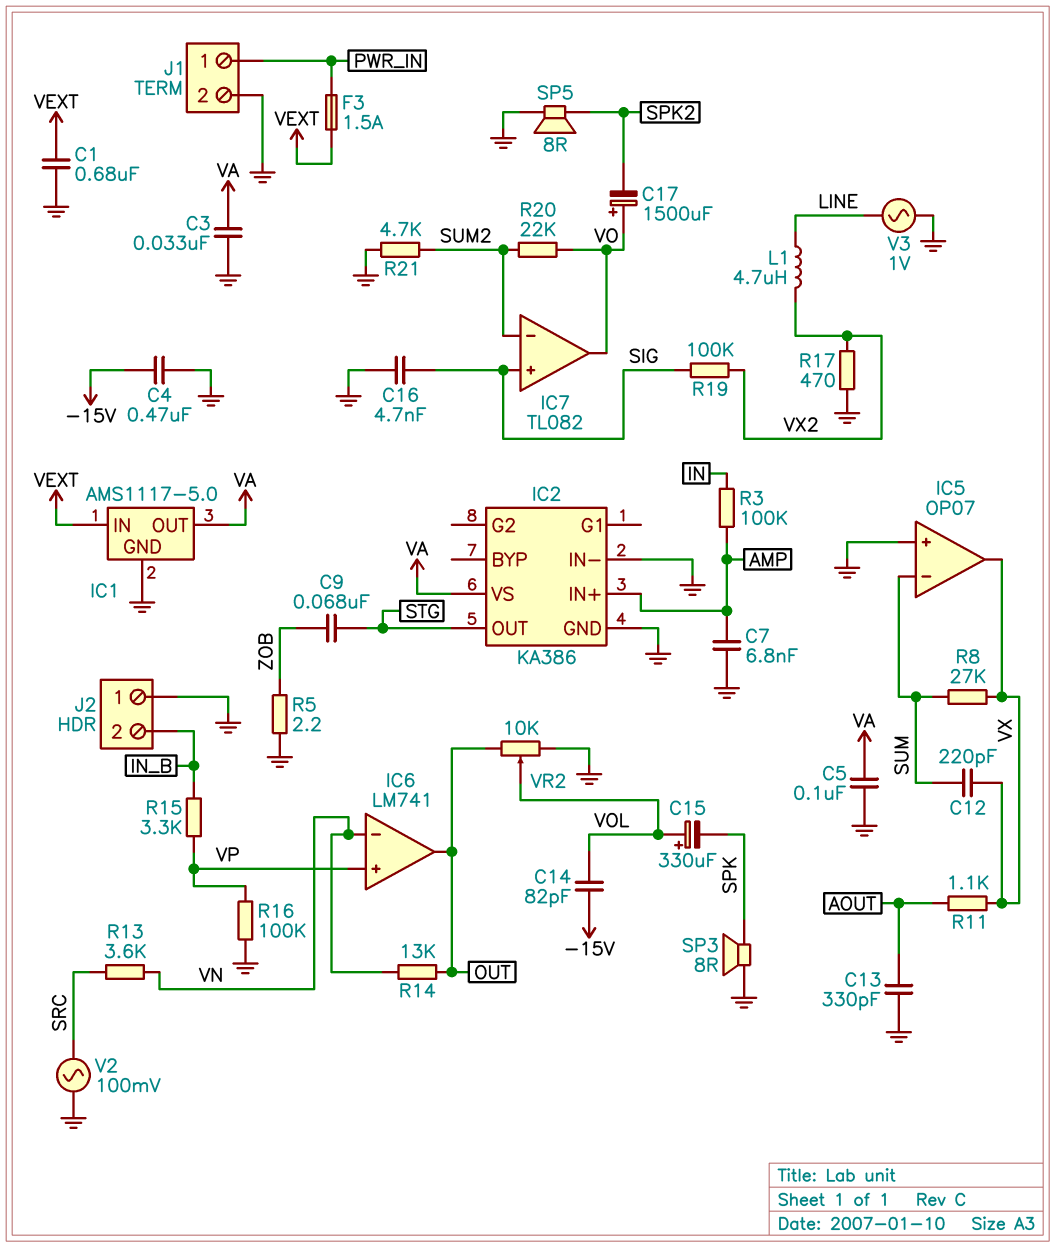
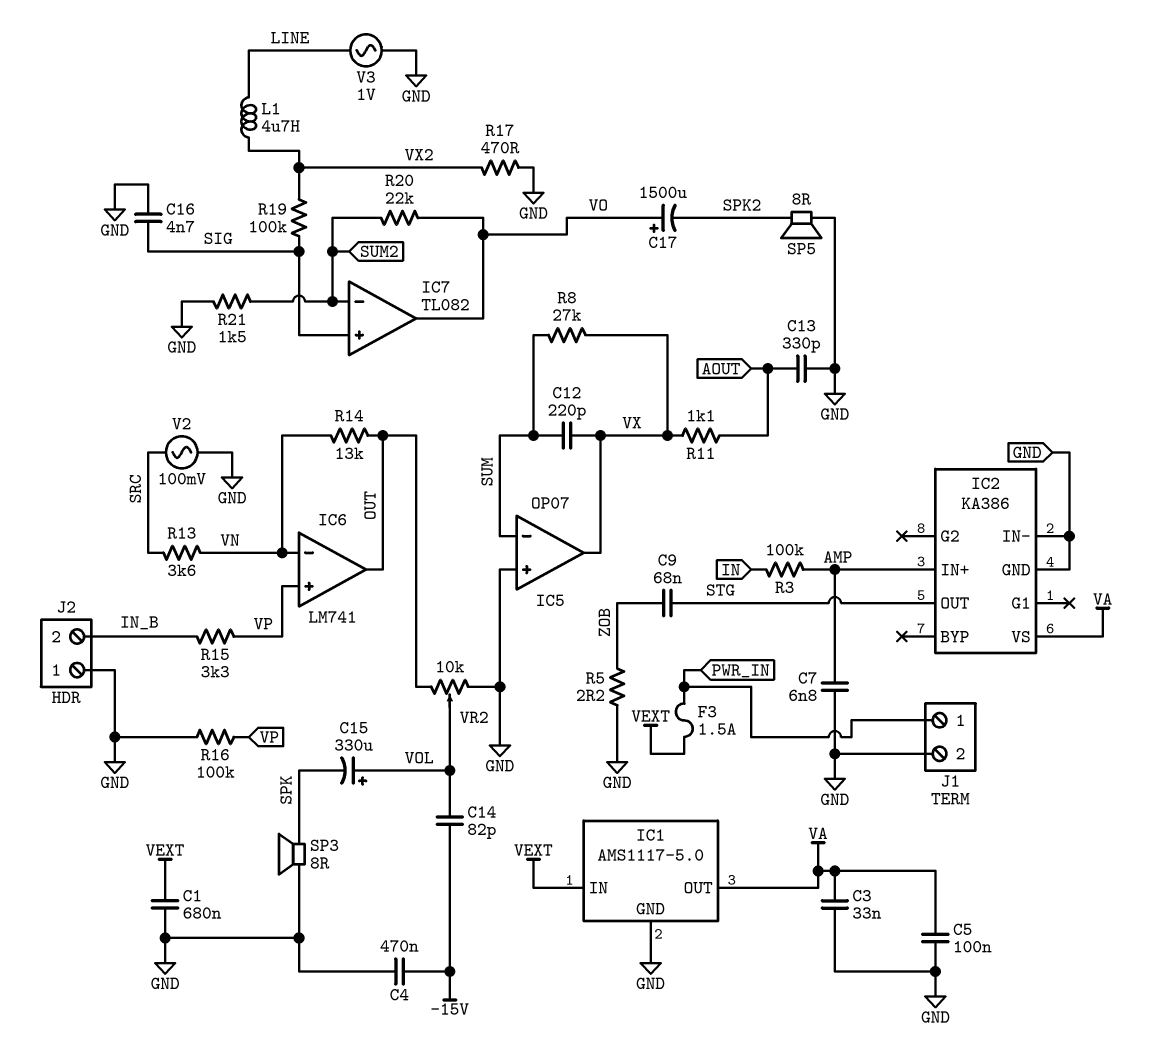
R21: 4.7k (GND, SUM2) -> 1.5k (GND, SUM2)

